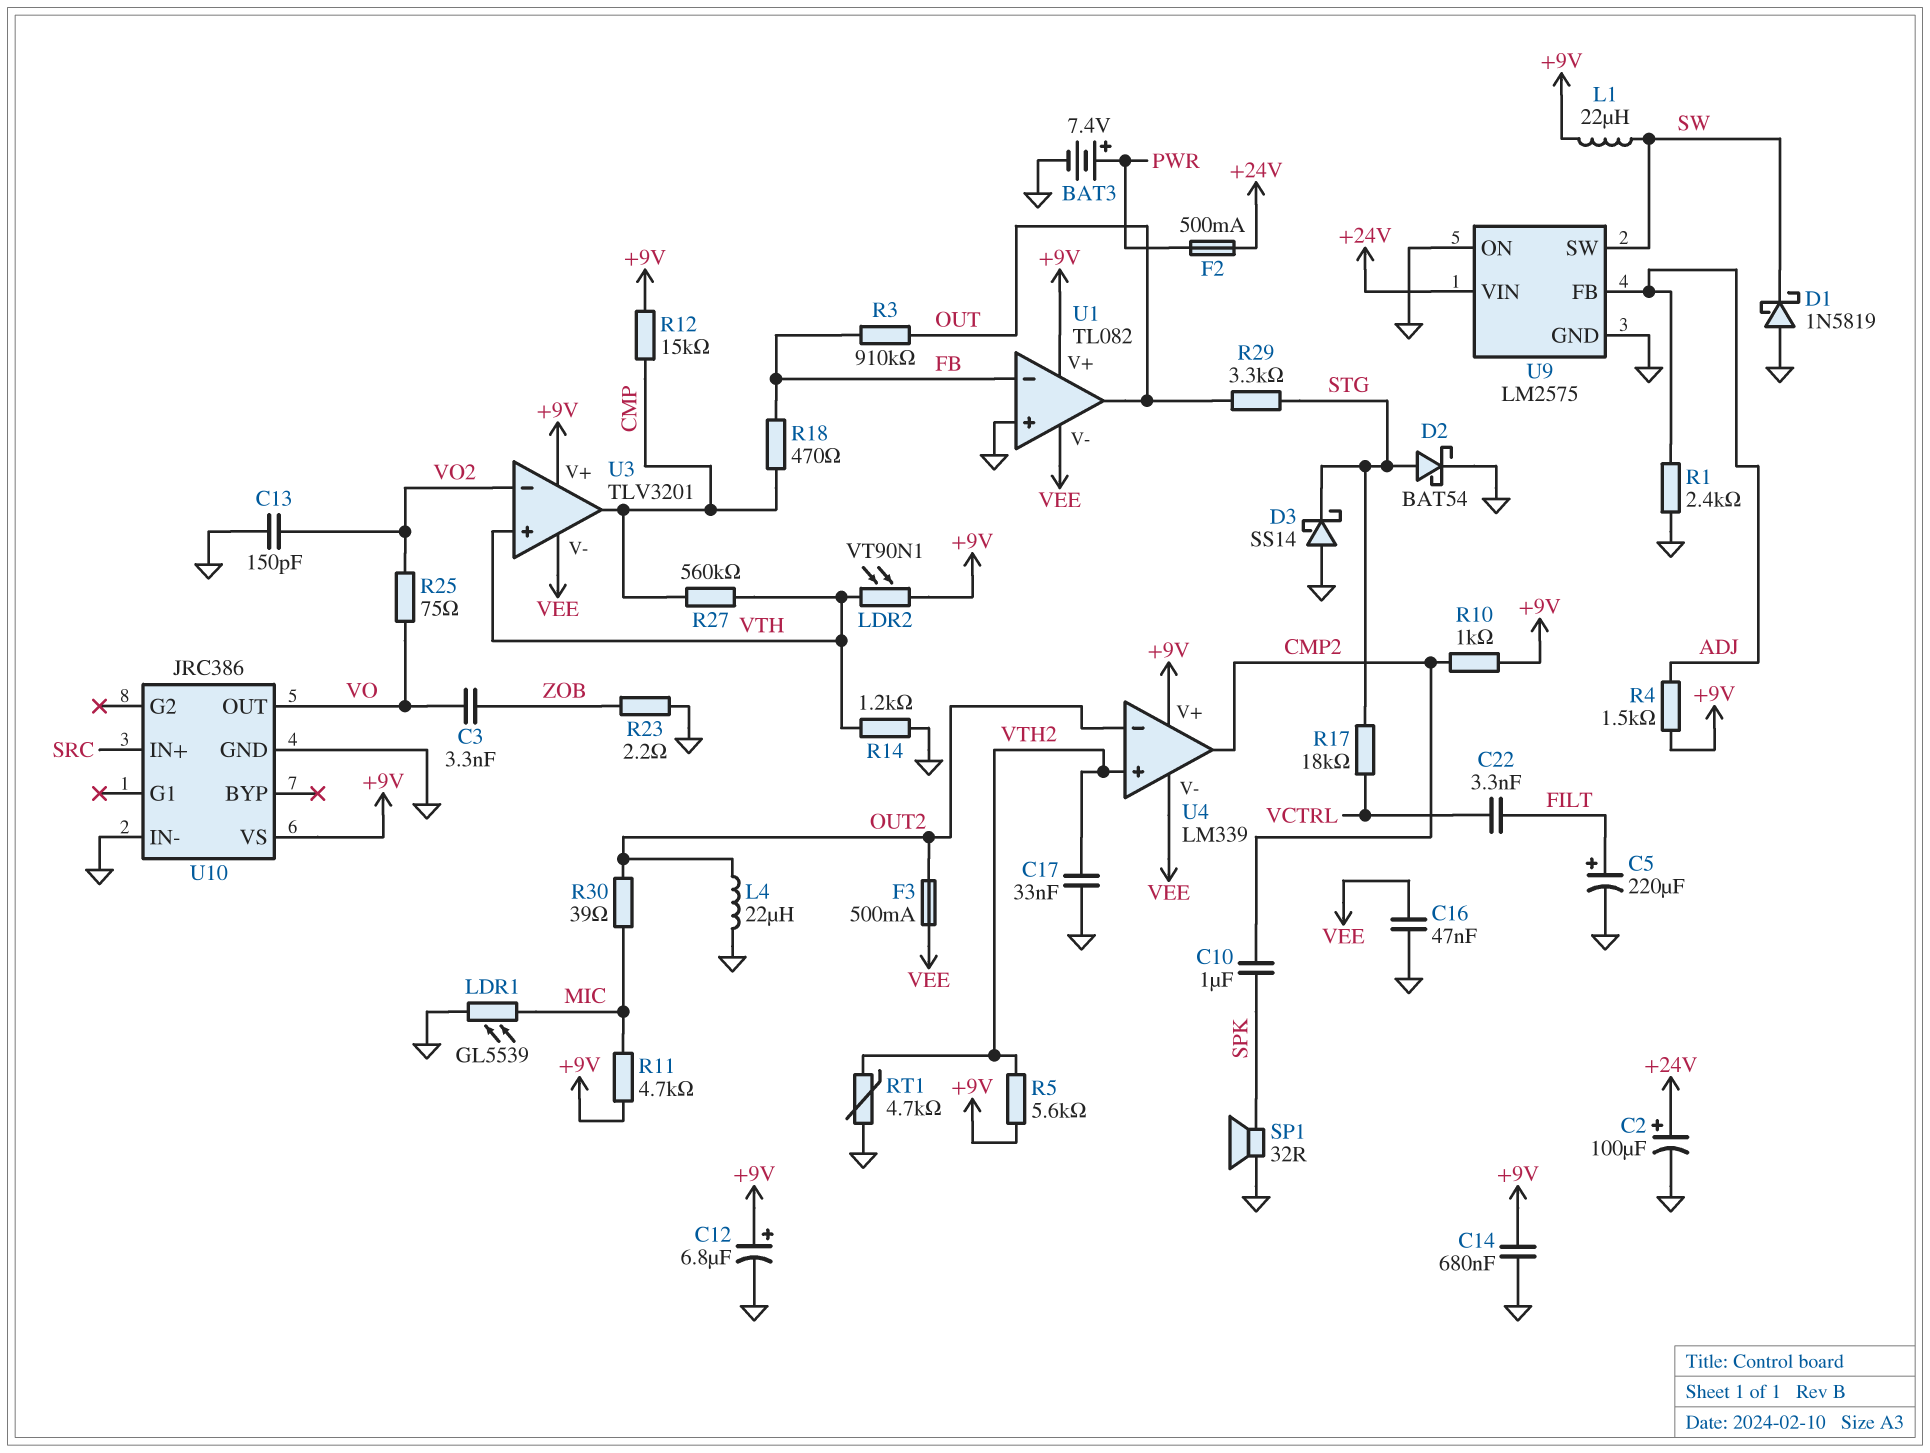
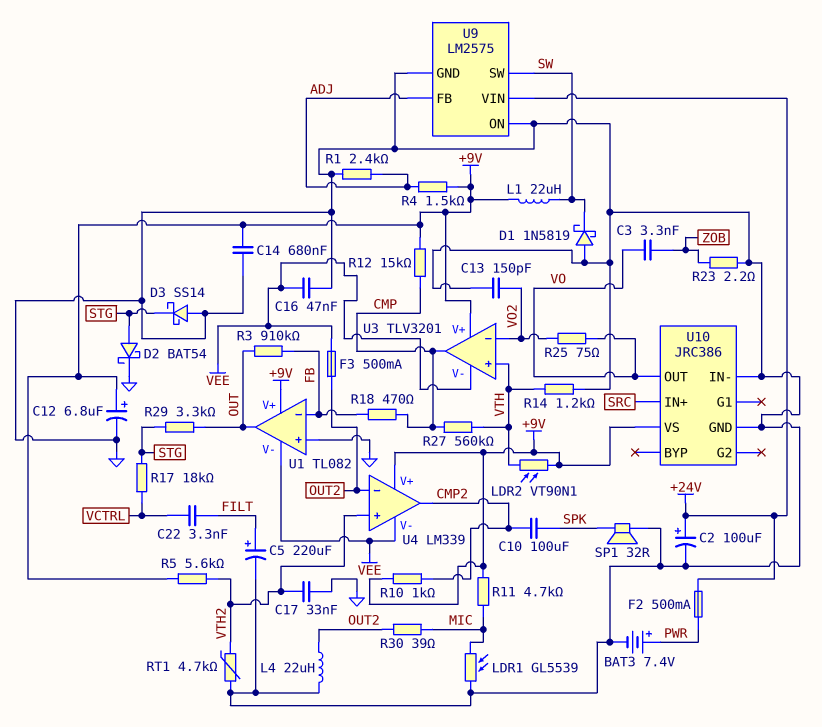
C10: 1uF (CMP2, SPK) -> 100uF (CMP2, SPK)

